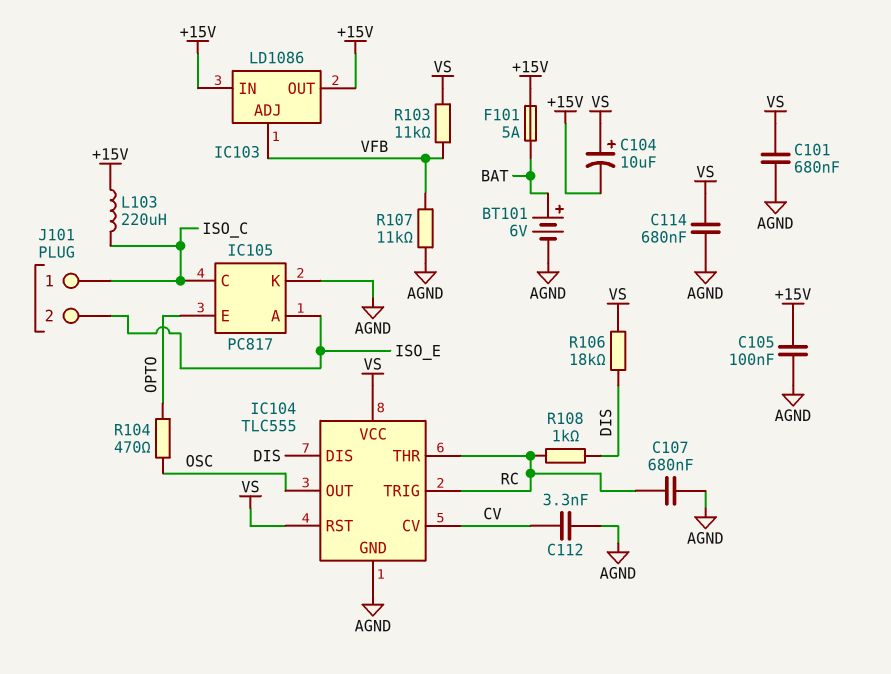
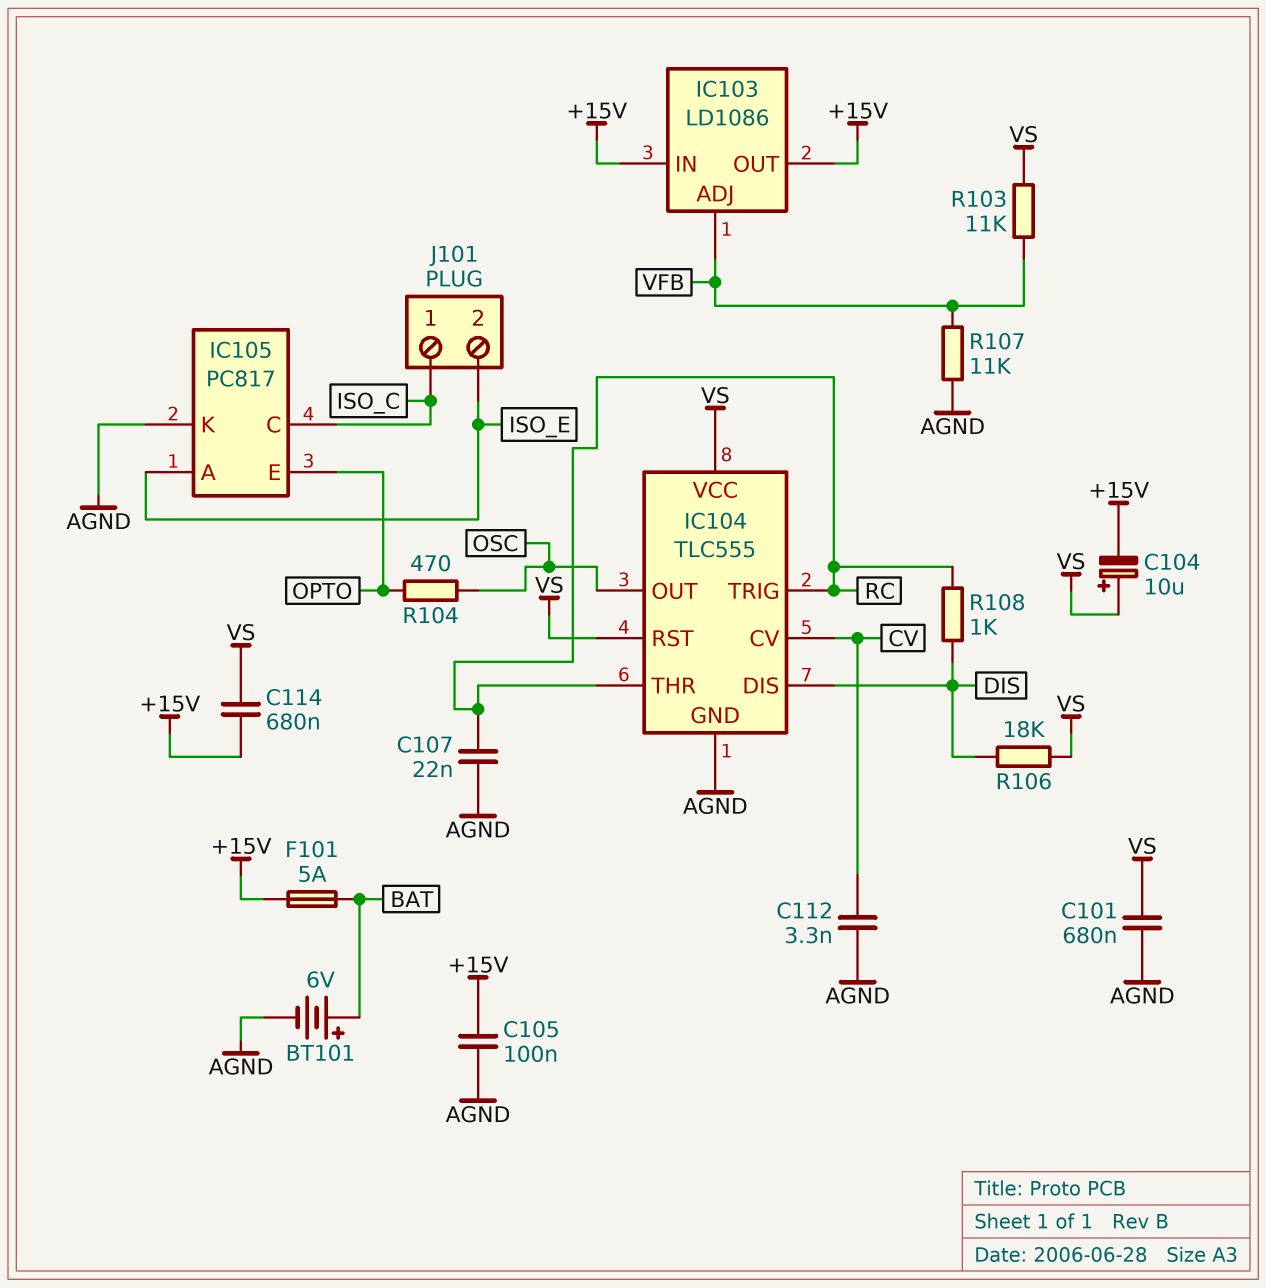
C107: 680nF (AGND, RC) -> 22nF (AGND, RC)
C114: 680nF (AGND, VS) -> 680nF (+15V, VS)
L103: 220uH (+15V, ISO_C) -> none

